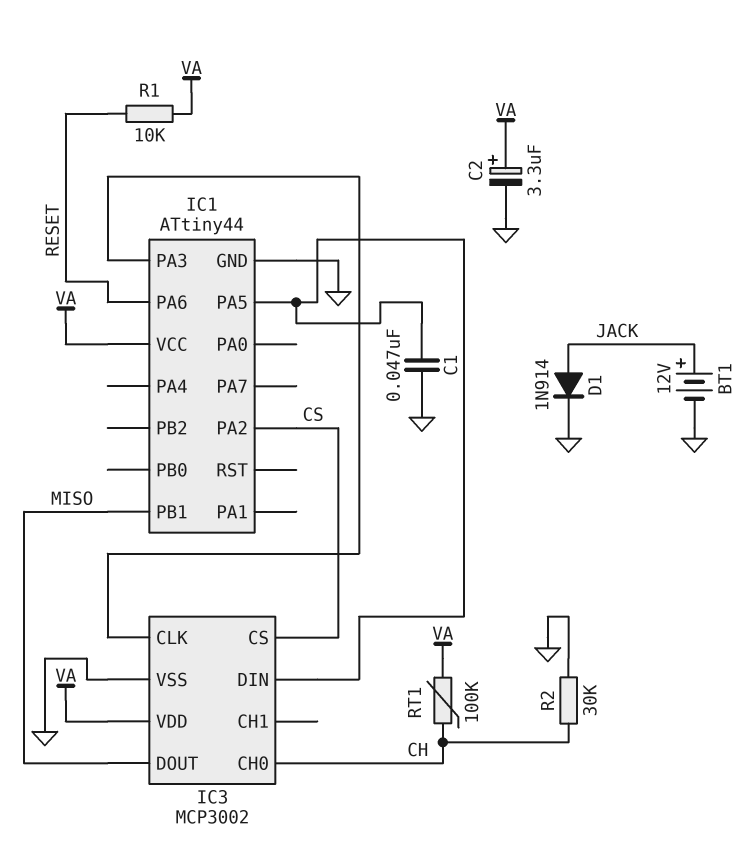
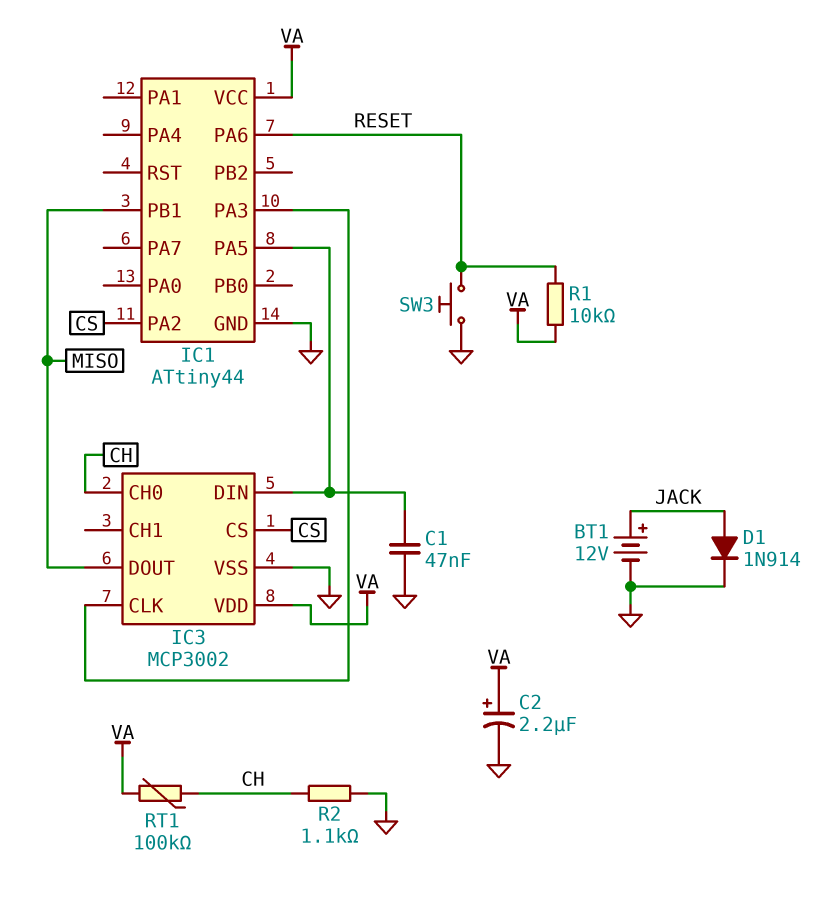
C2: 3.3uF (plus VA, minus GND) -> 2.2uF (plus VA, minus GND)
R2: 30k (CH, GND) -> 1.1k (CH, GND)
SW3: none -> button (GND, RESET)

